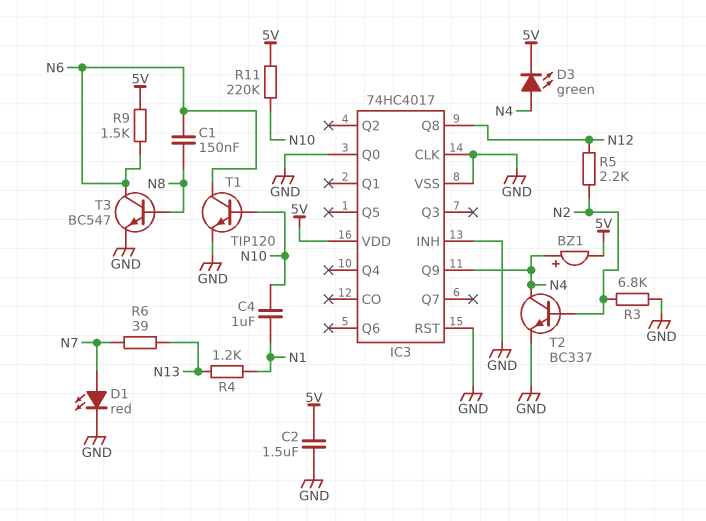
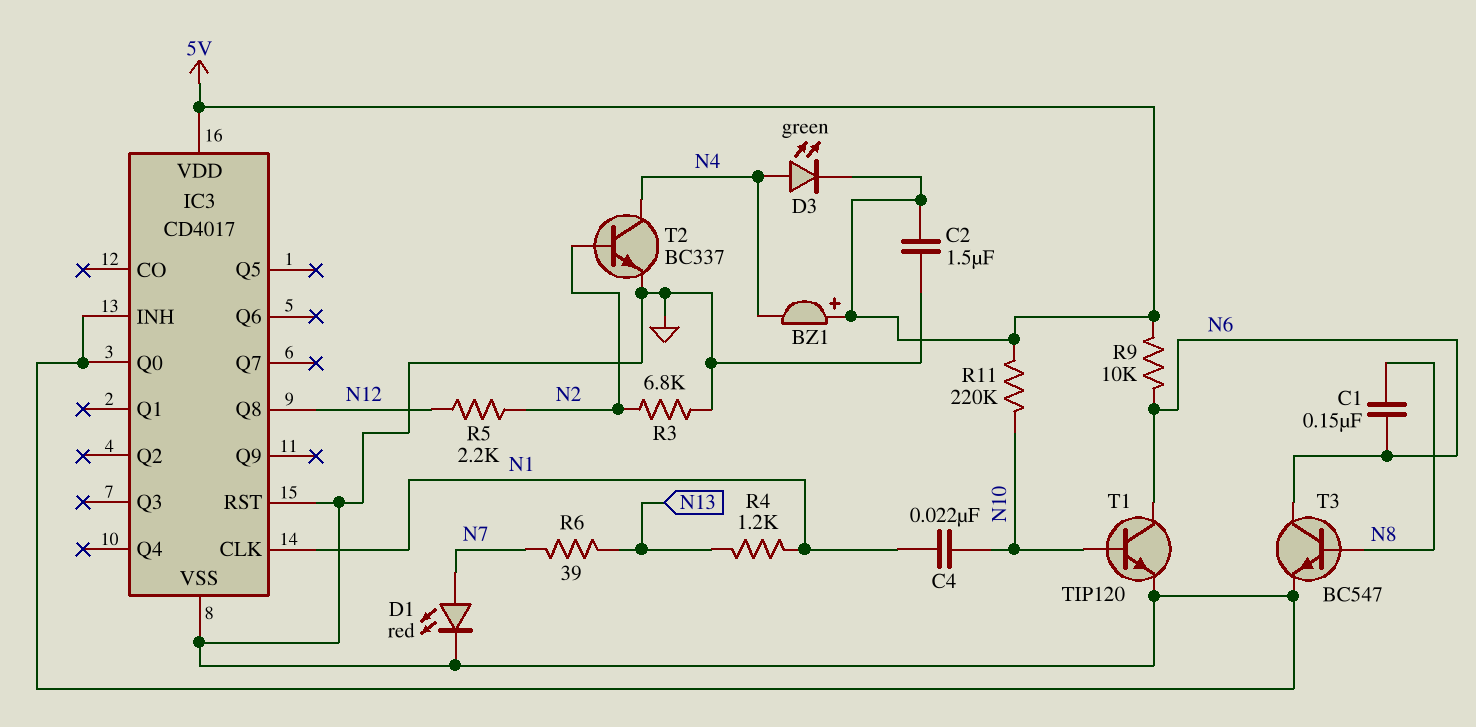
BZ1: buzzer (plus N4, minus 5V) -> buzzer (plus 5V, minus N4)
C4: 1uF (N1, N10) -> 22nF (N1, N10)
IC3: 74HC4017 -> CD4017
IC3 pin CLK: GND -> N1
IC3 pin Q9: N4 -> none
R9: 1.5k (5V, N6) -> 10k (5V, N6)

